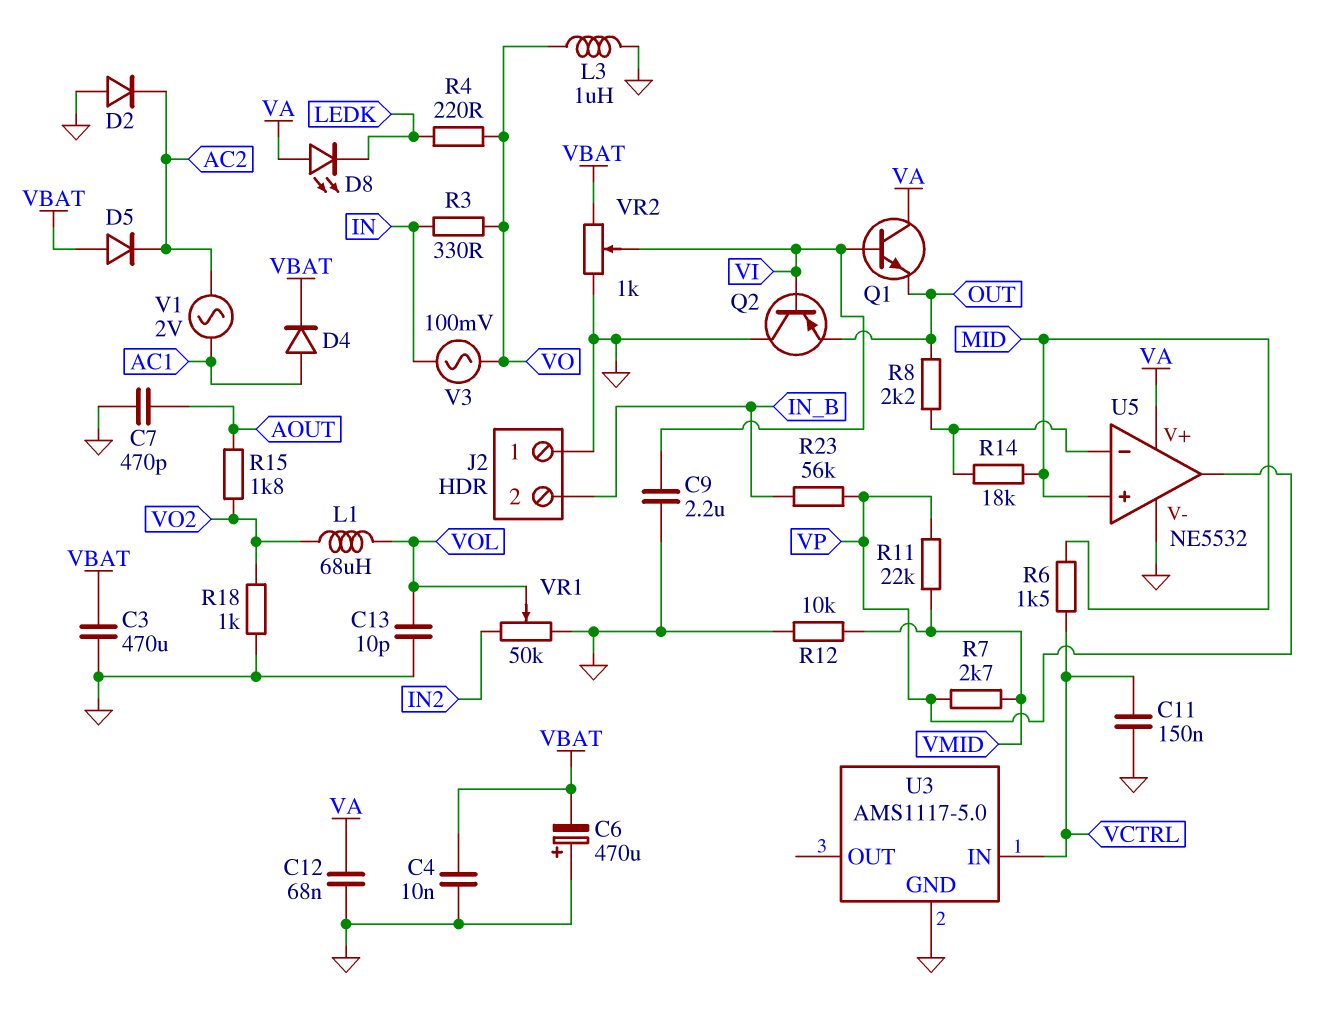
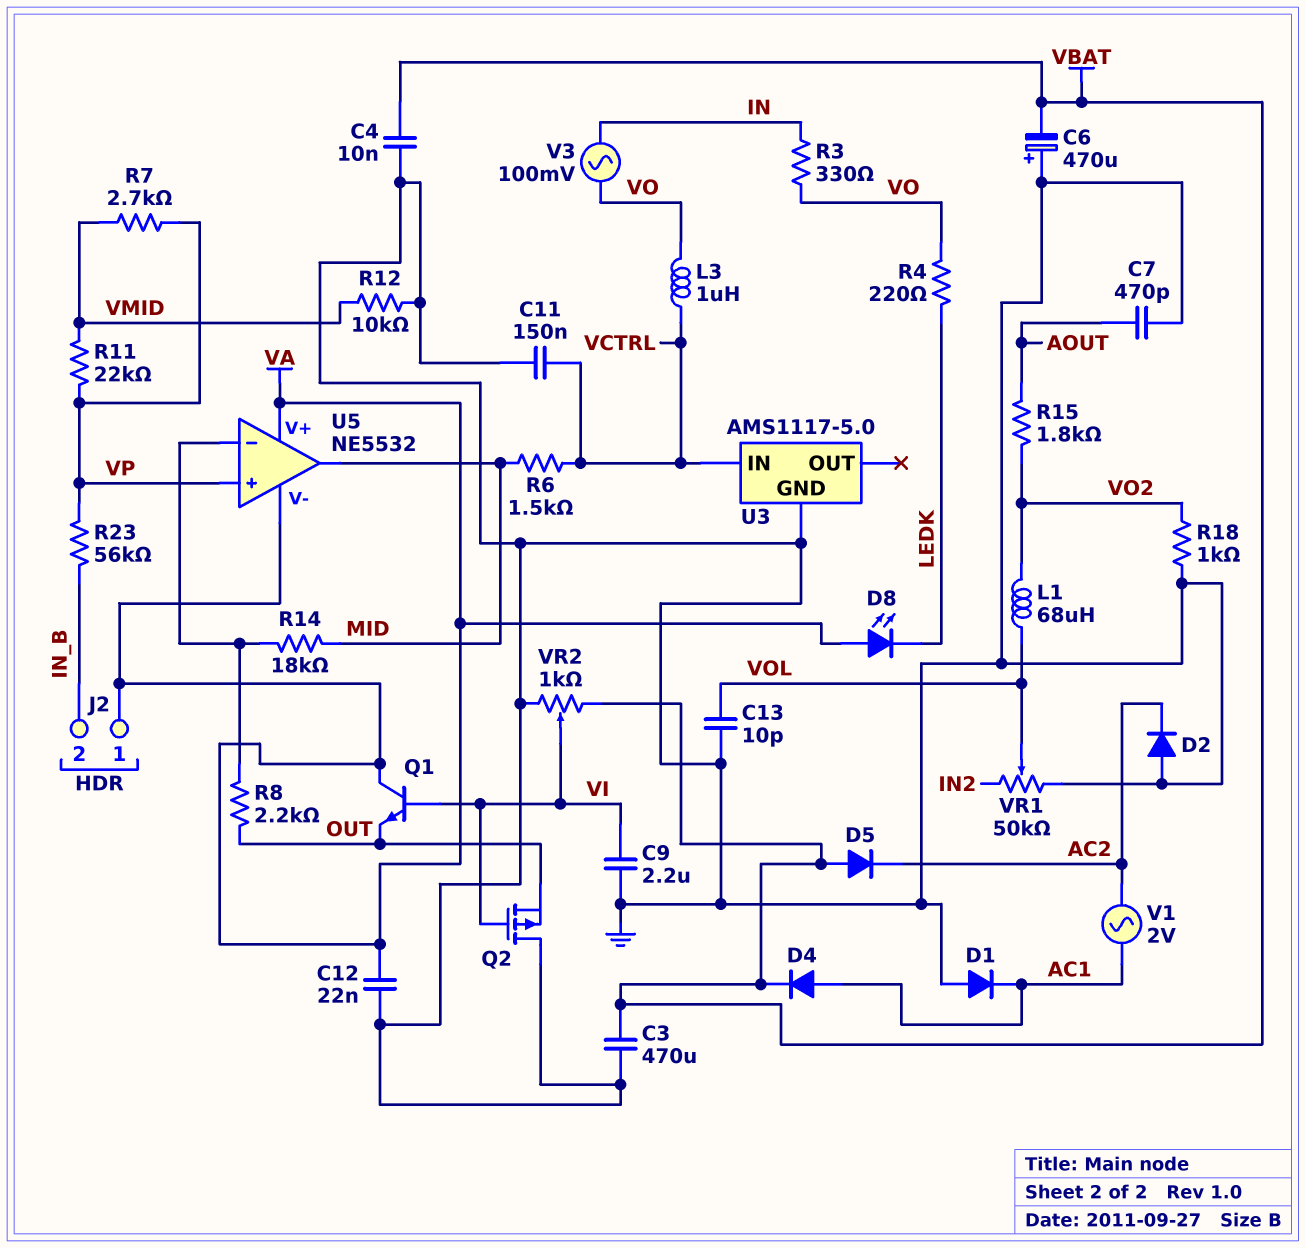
C12: 68nF (GND, VA) -> 22nF (GND, VA)
D1: none -> diode (A GND, K AC1)
J2 pin 1: GND -> VA
L3: 1uH (GND, VO) -> 1uH (VCTRL, VO)
Q2: PNP (B VI, C GND, E OUT) -> PMOS (G VI, D GND, S OUT)
U5 pin V-: GND -> VA
U5 pin in+: MID -> VP
U5 pin out: VP -> MID

